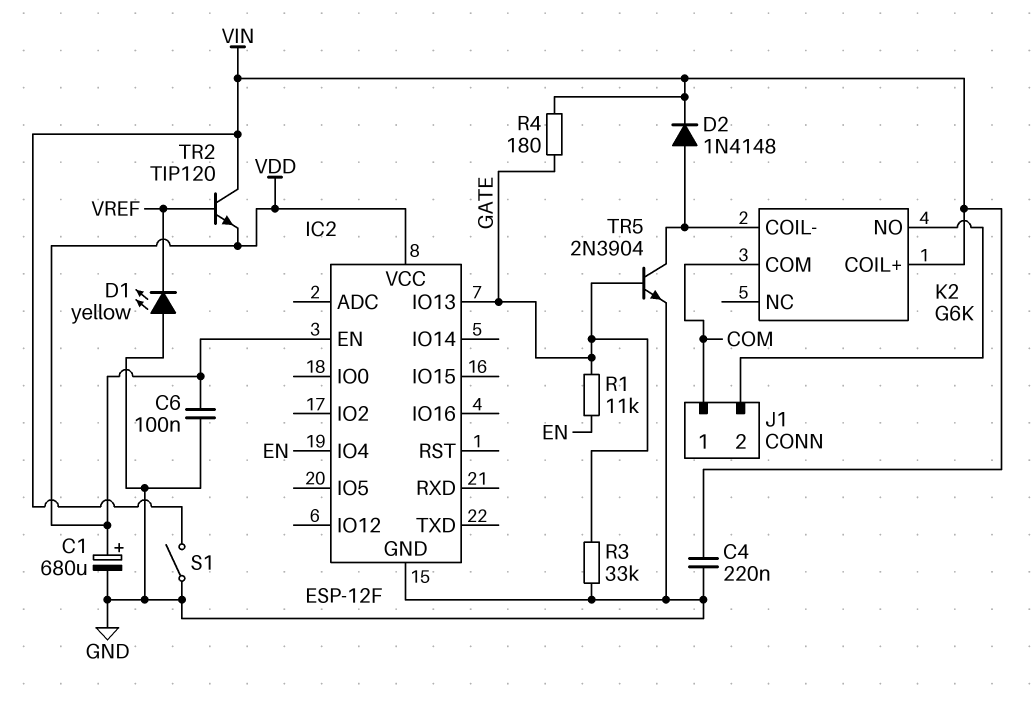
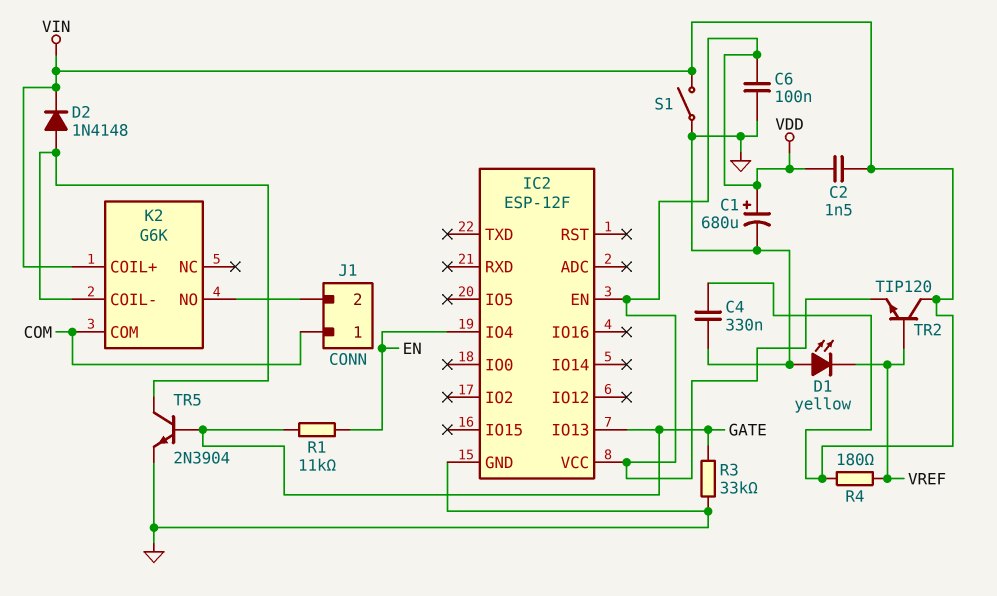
C2: none -> 1.5nF (VDD, VIN)
C4: 220nF (GND, VIN) -> 330nF (GND, VIN)
R4: 180 (GATE, VIN) -> 180 (VIN, VREF)

